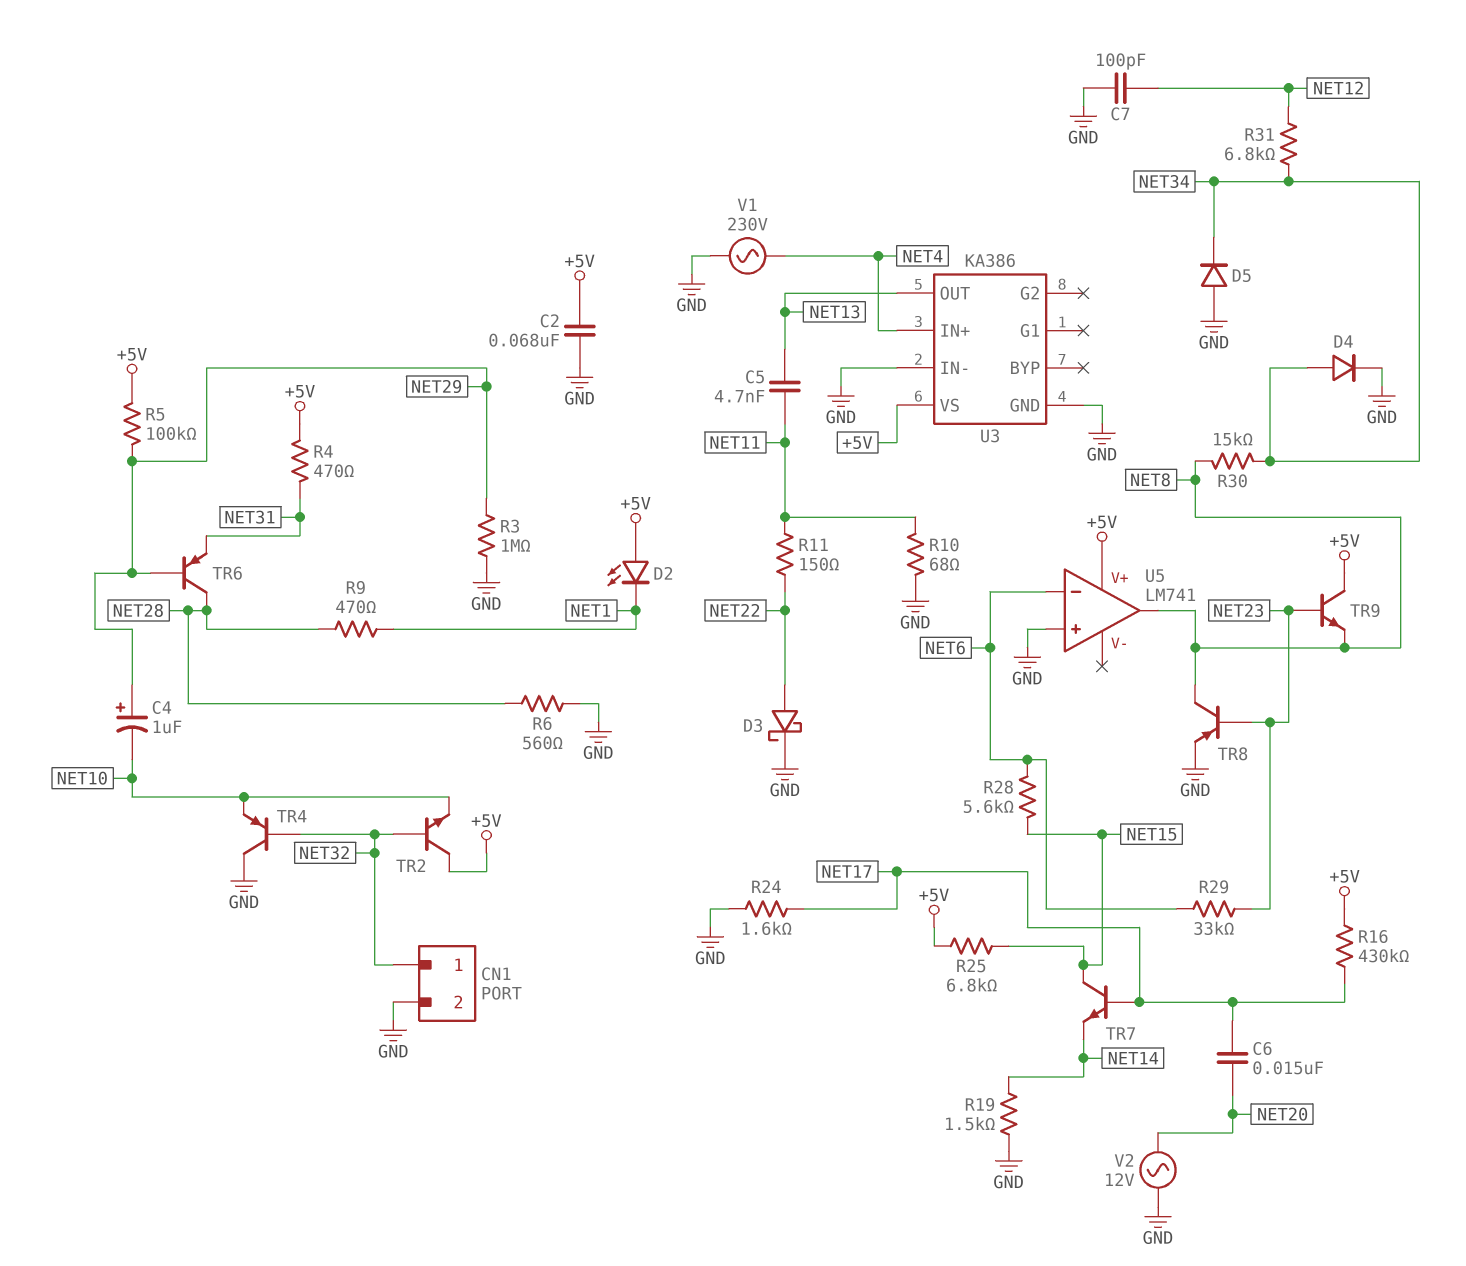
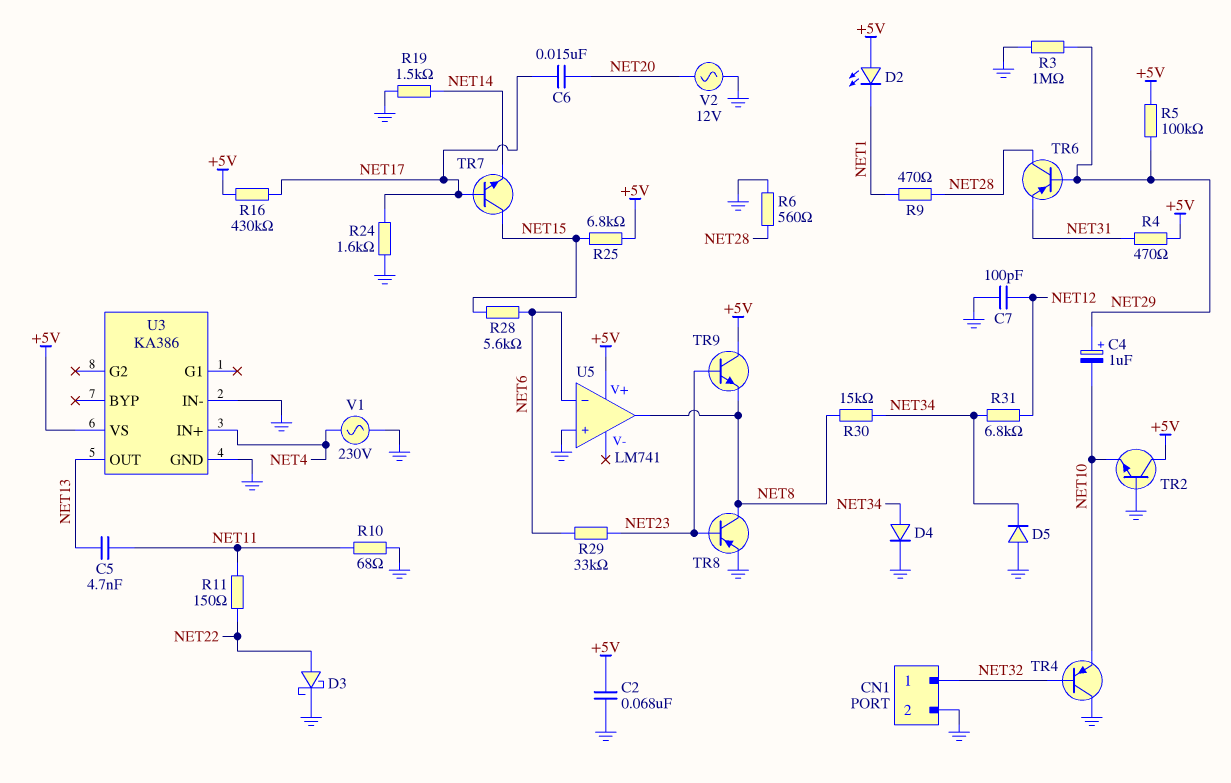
TR2: NPN (B NET32, C +5V, E NET10) -> NPN (B GND, C +5V, E NET10)

